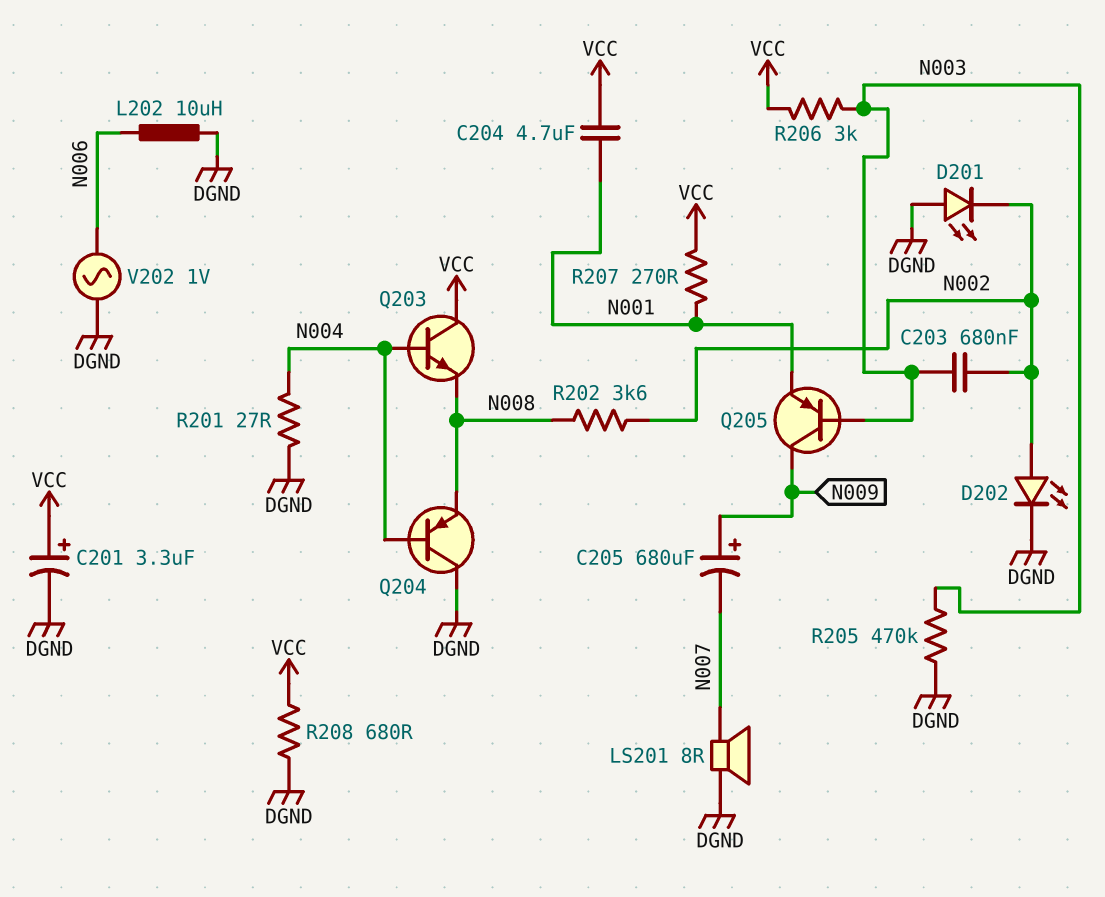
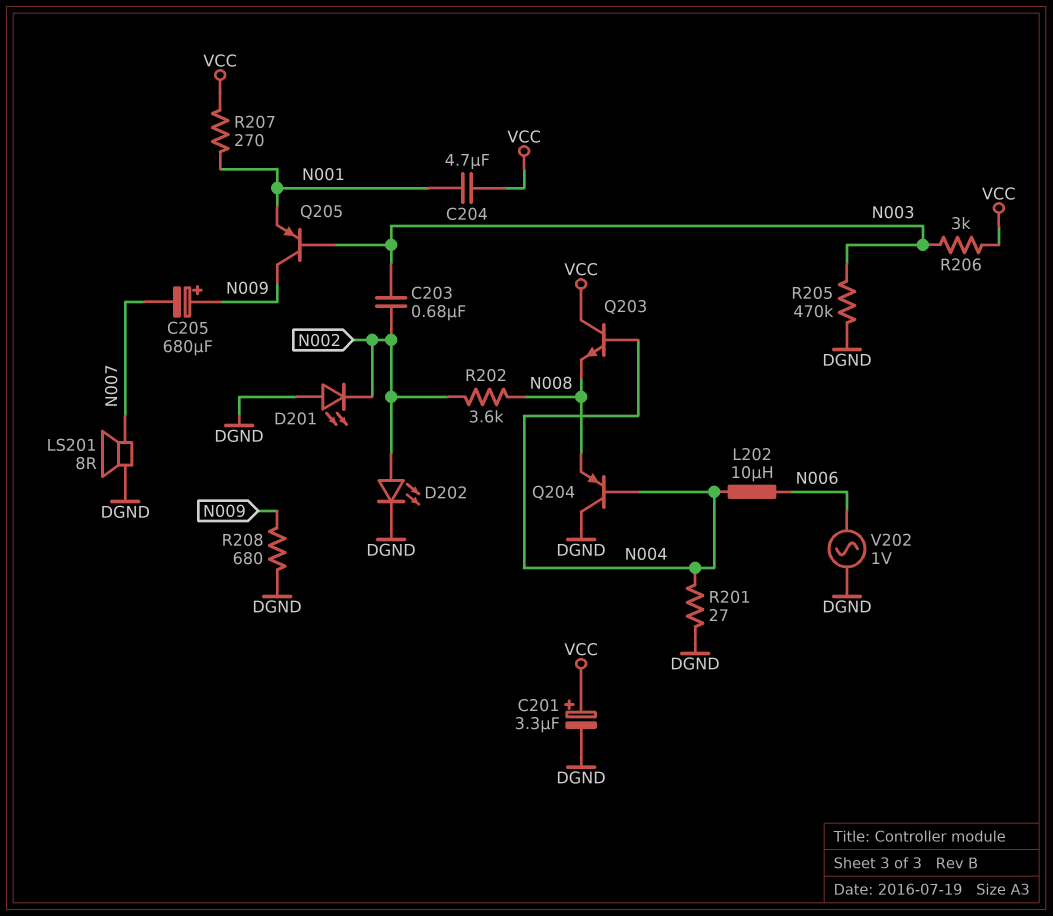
L202: 10uH (DGND, N006) -> 10uH (N004, N006)
R208: 680 (DGND, VCC) -> 680 (DGND, N009)

